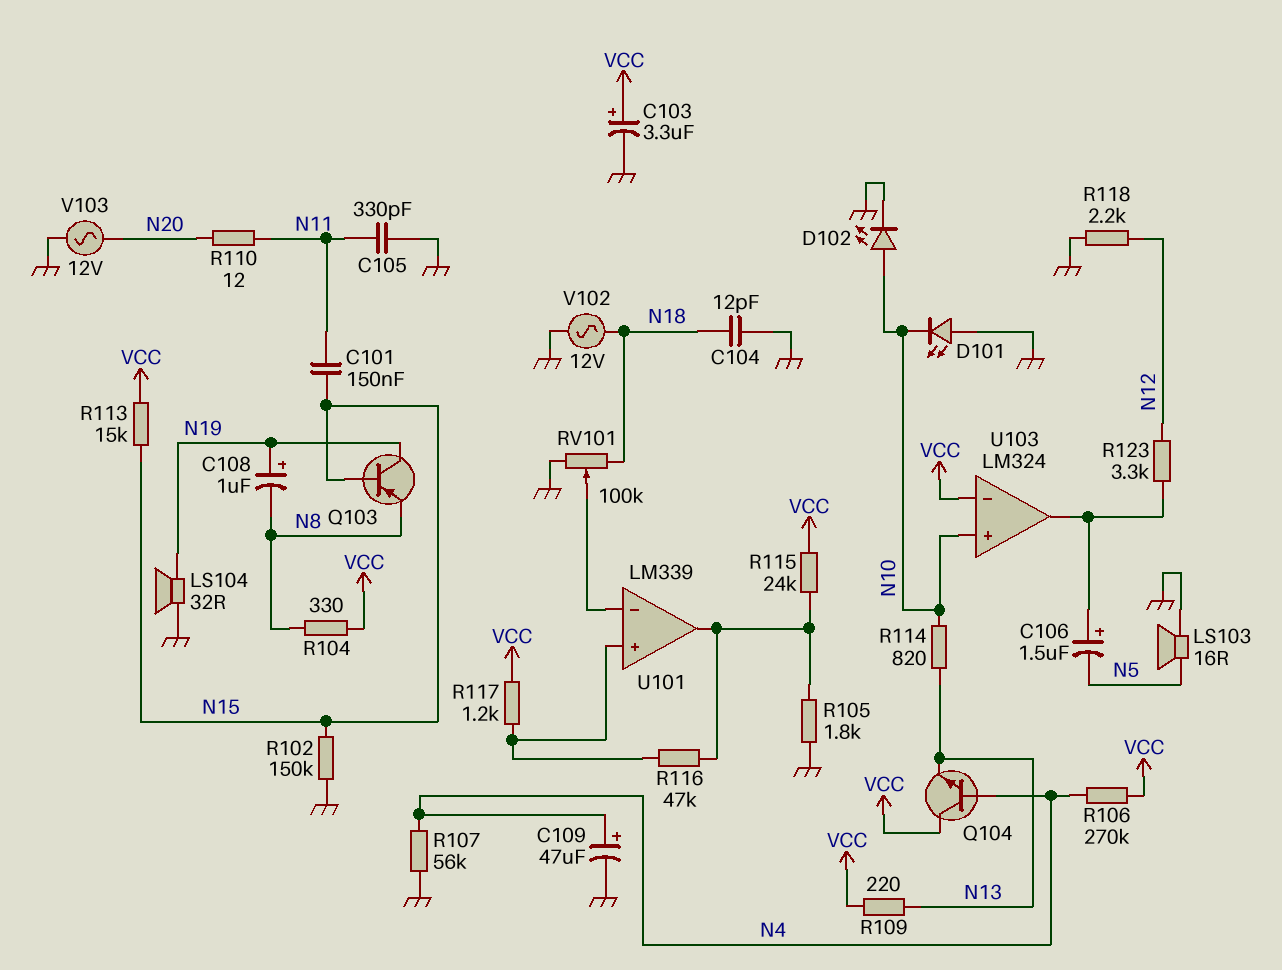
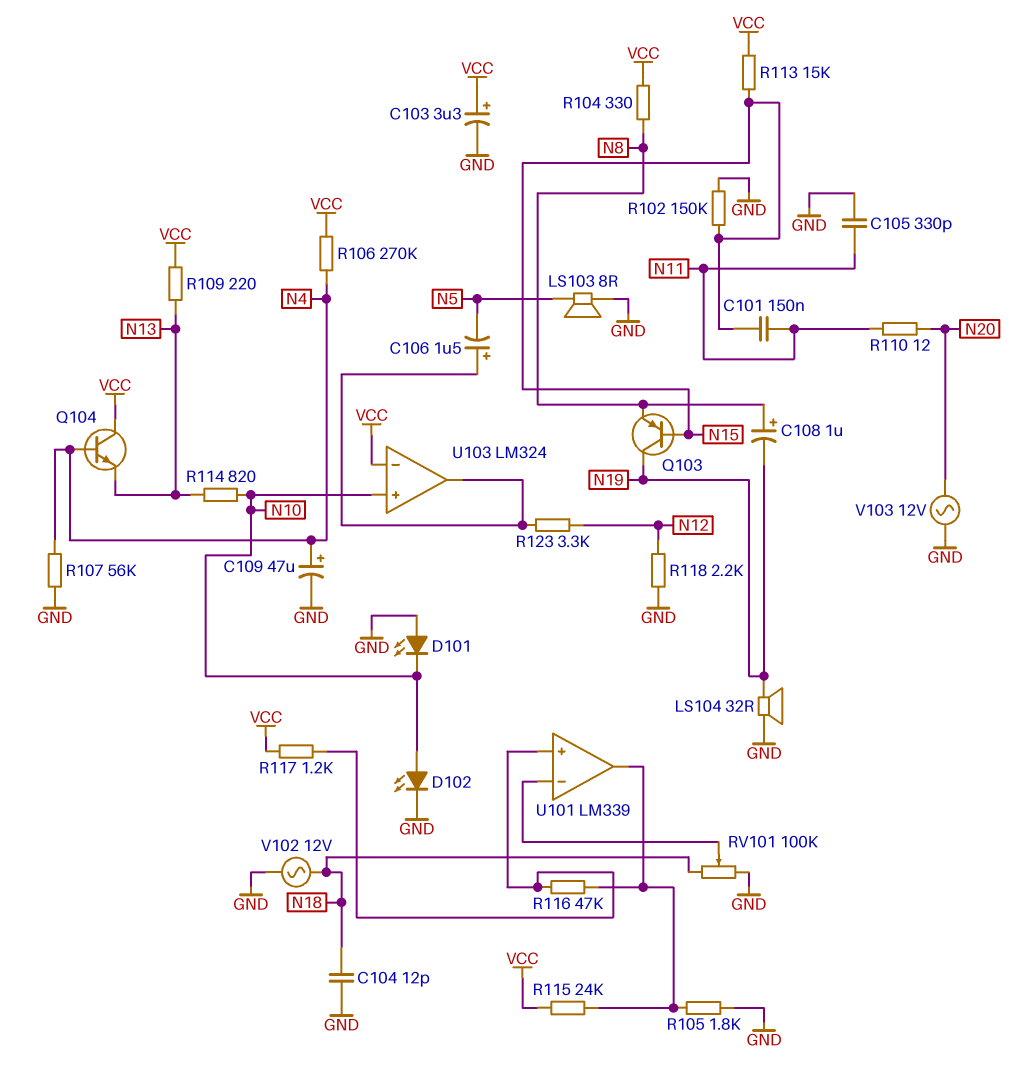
C108: 1uF (plus N19, minus N8) -> 1uF (plus N8, minus N19)
LS103: speaker 16R (GND, N5) -> speaker 8R (GND, N5)

